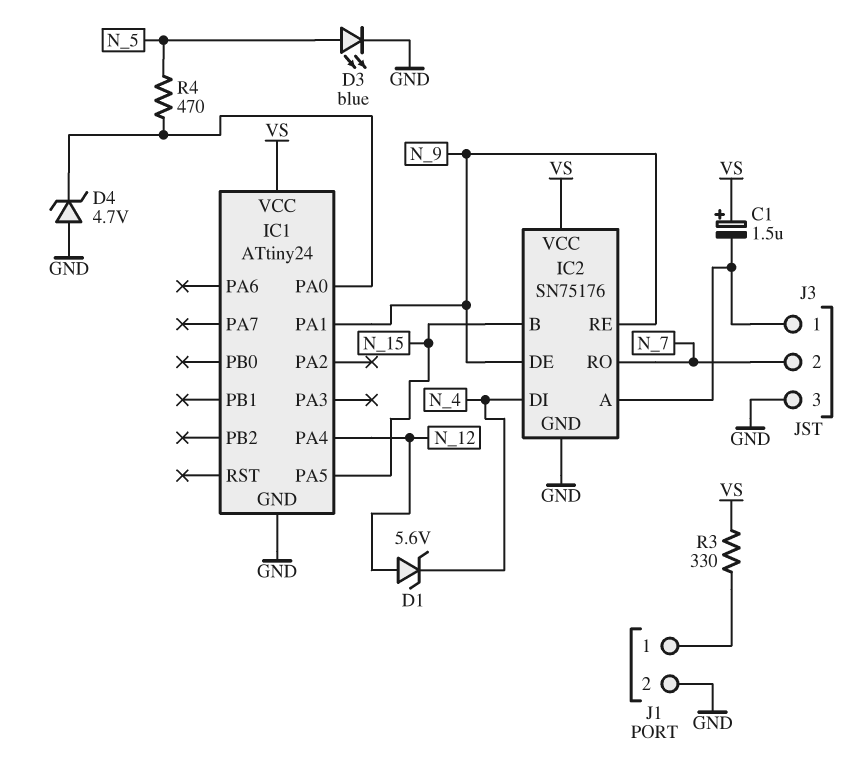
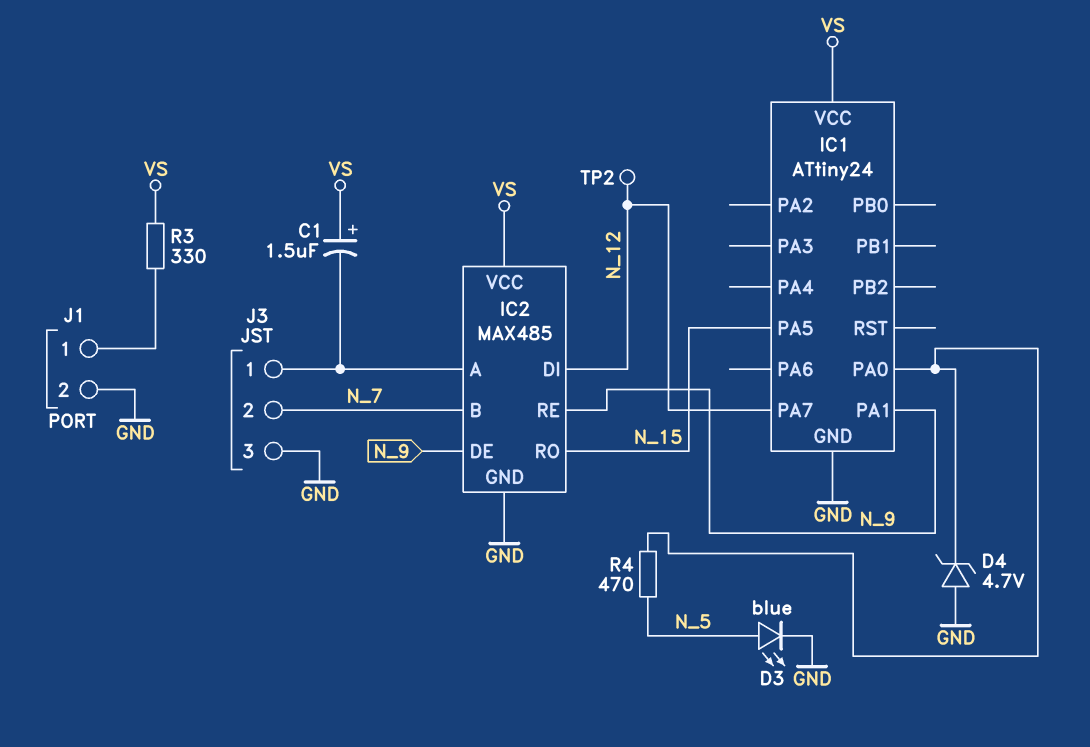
D1: zener 5.6V (A N_12, K N_4) -> none
IC1 pin PA4: N_12 -> none
IC1 pin PA7: none -> N_12
IC2: SN75176 -> MAX485
IC2 pin B: N_15 -> N_7
IC2 pin DI: N_4 -> N_12
IC2 pin RO: N_7 -> N_15
TP2: none -> test point (N_12)

